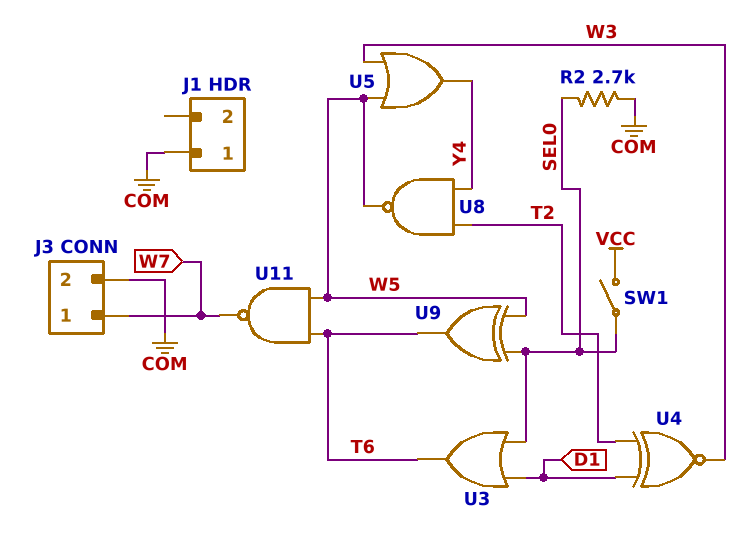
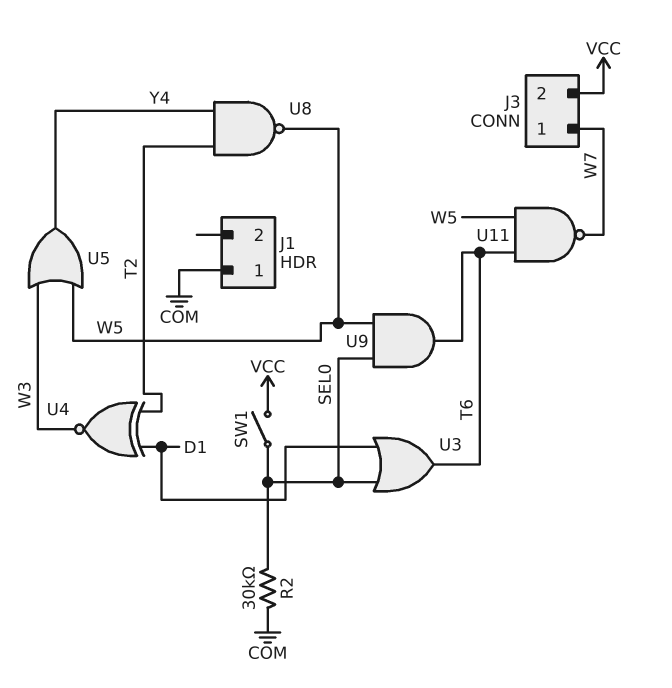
J3 pin 2: COM -> VCC
R2: 2.7k (COM, SEL0) -> 30k (COM, SEL0)
U9: XOR (in SEL0, in W5, out T6) -> AND (in SEL0, in W5, out T6)

